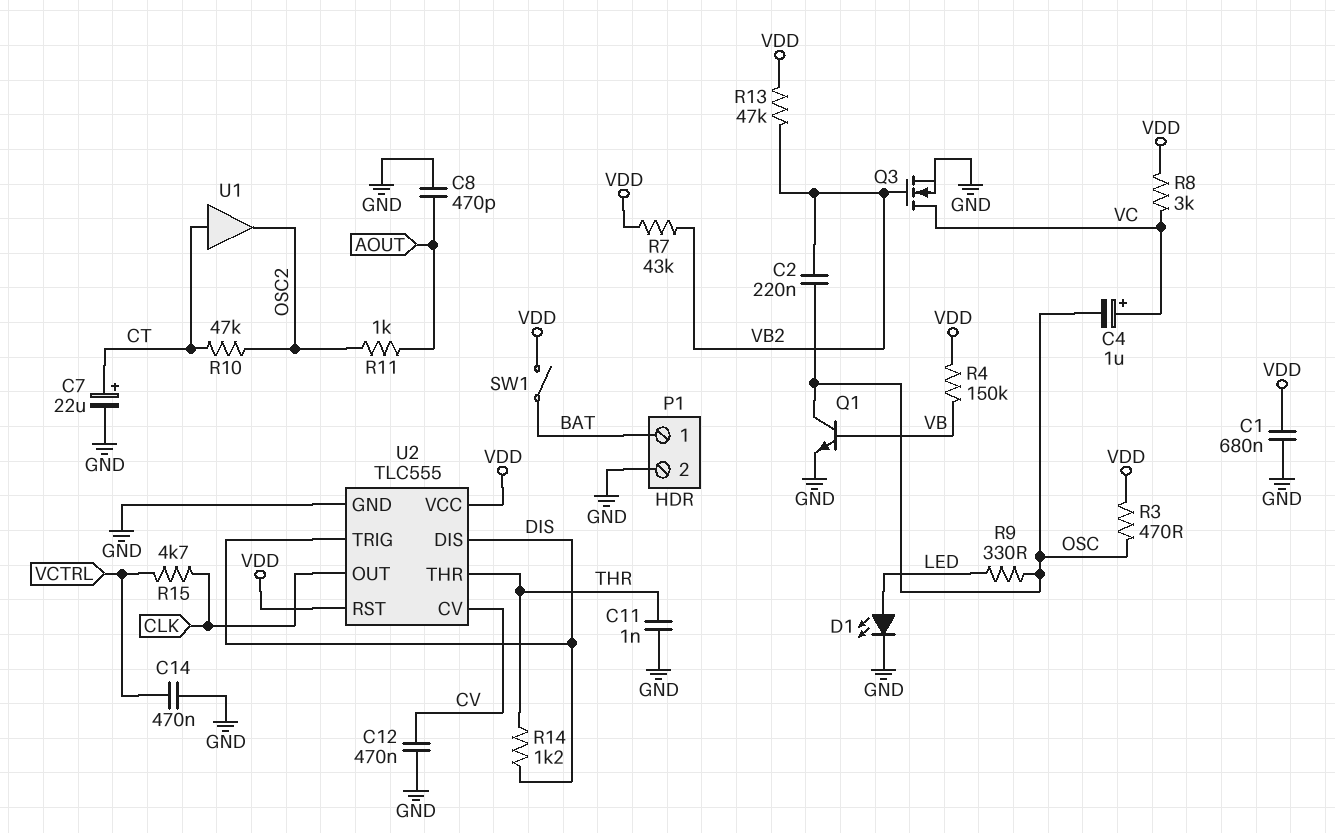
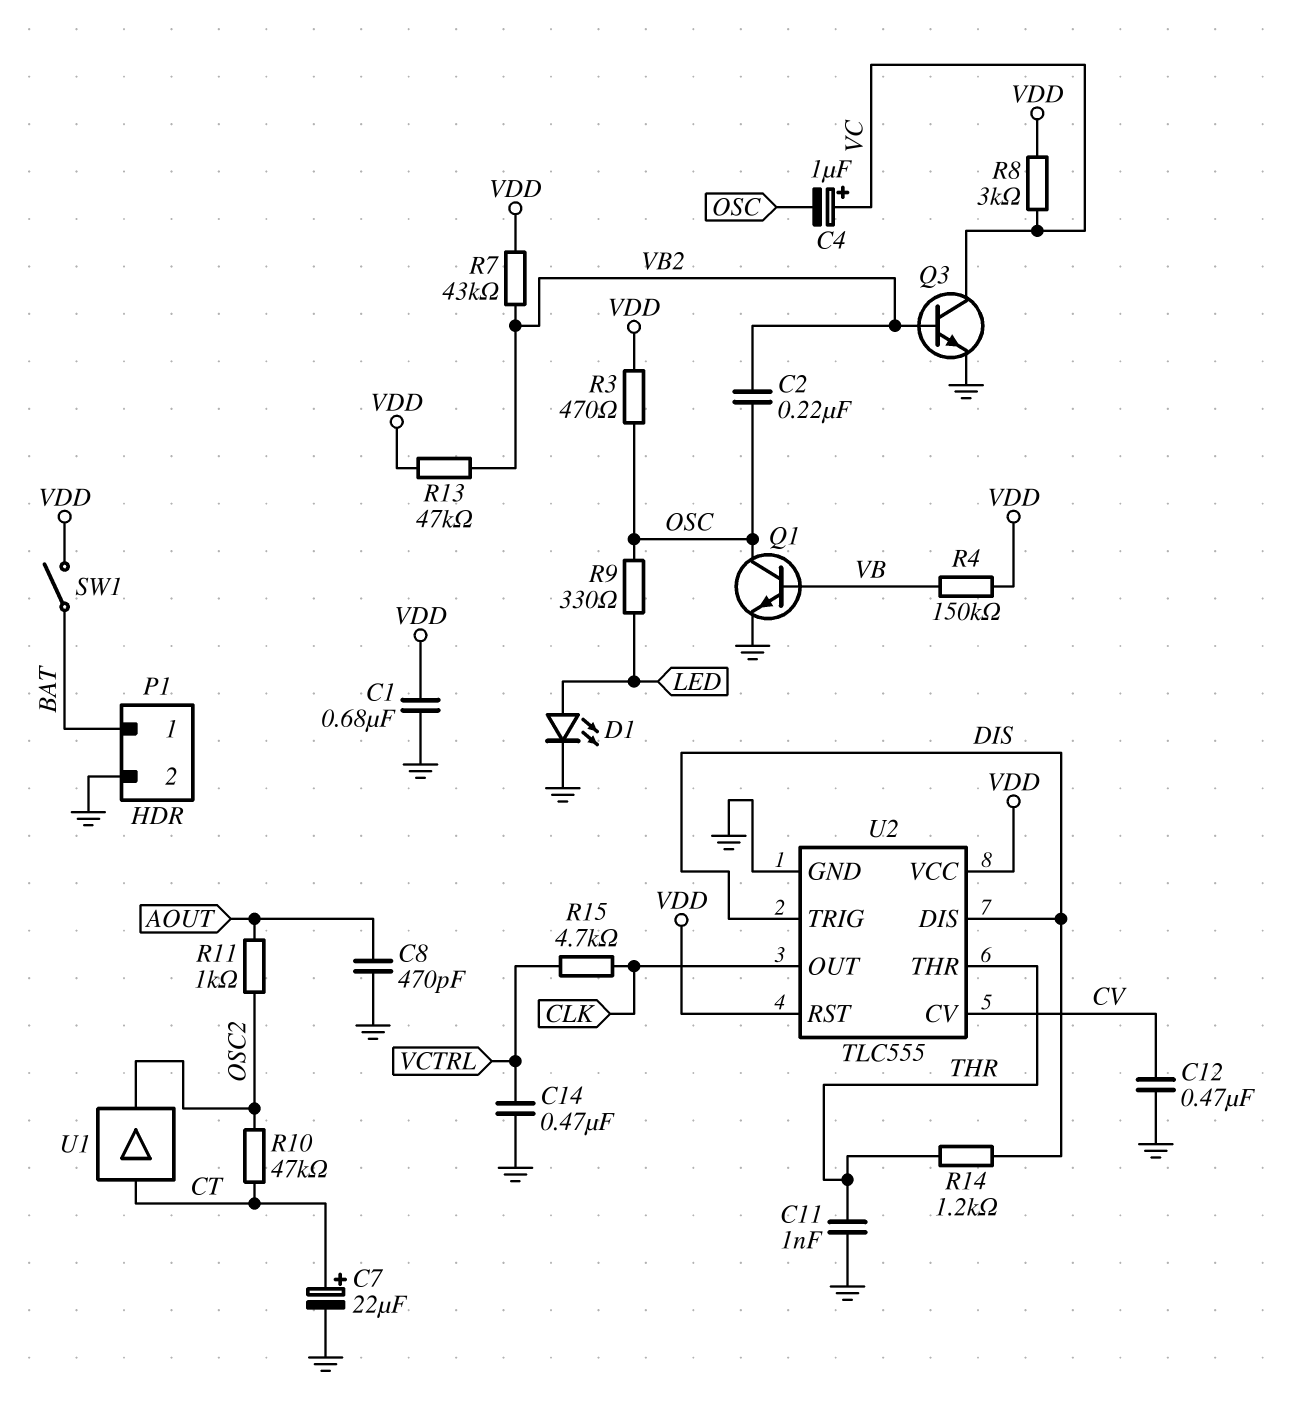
Q3: NMOS (G VB2, D VC, S GND) -> NPN (B VB2, C VC, E GND)

